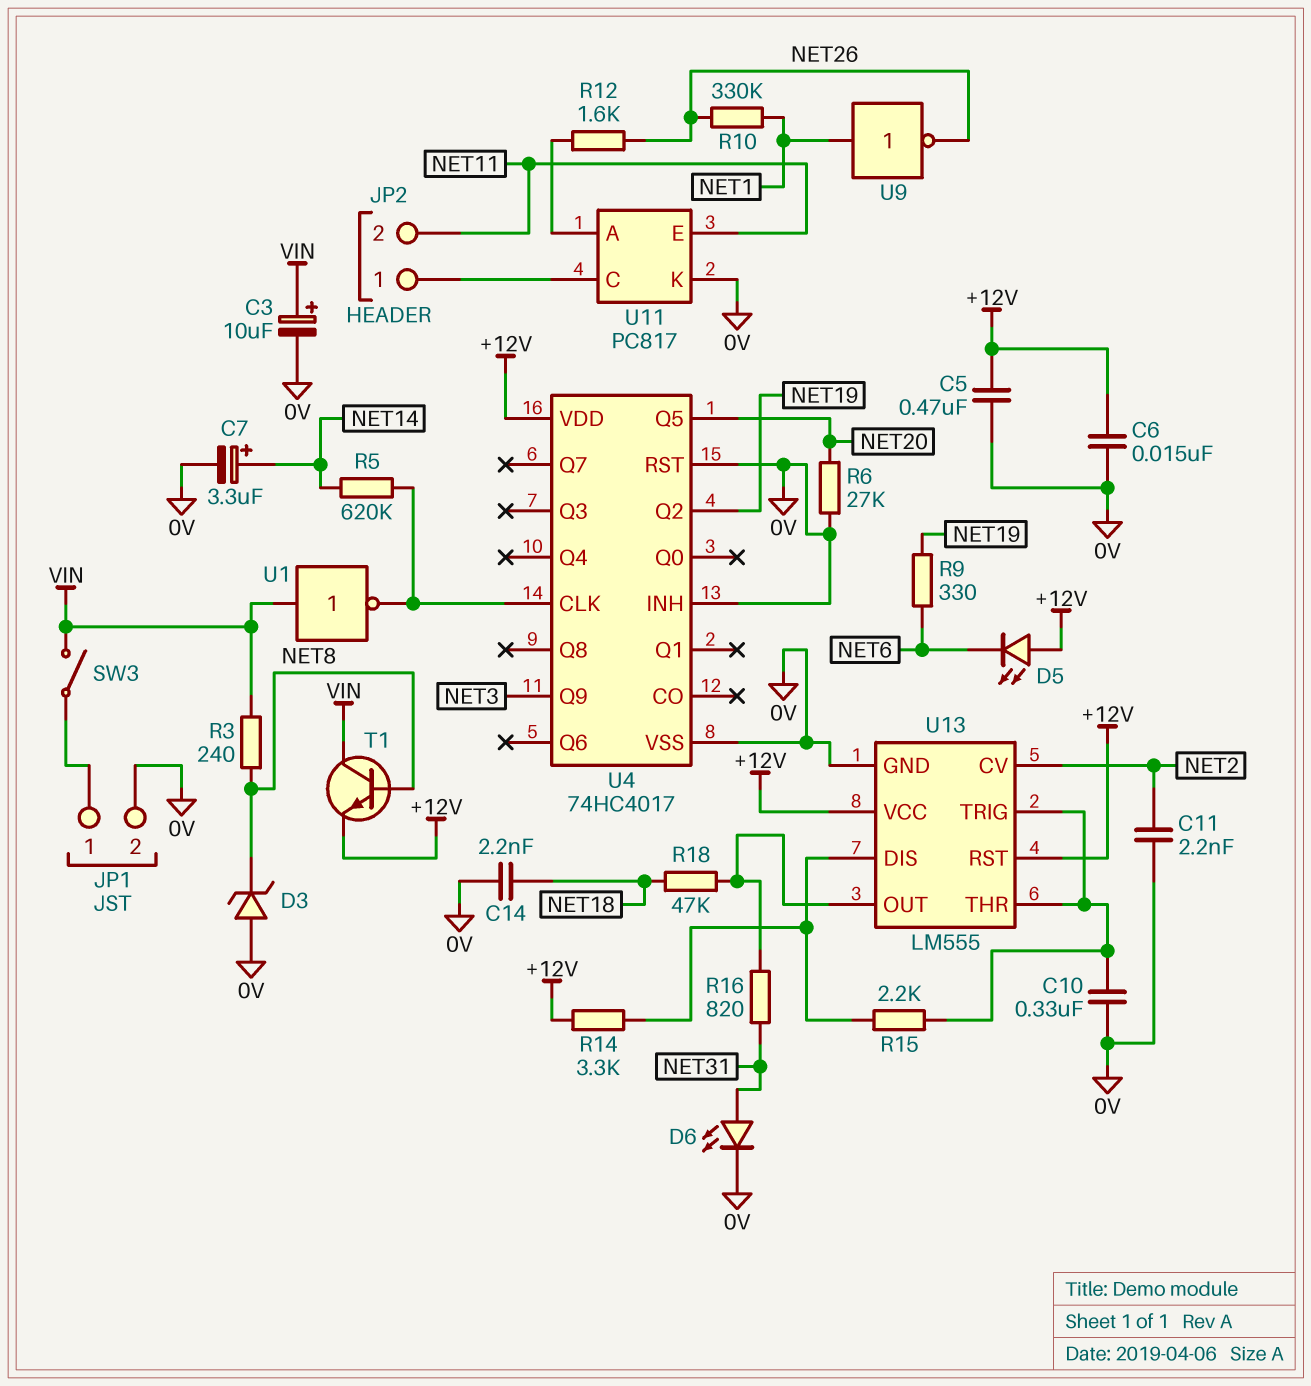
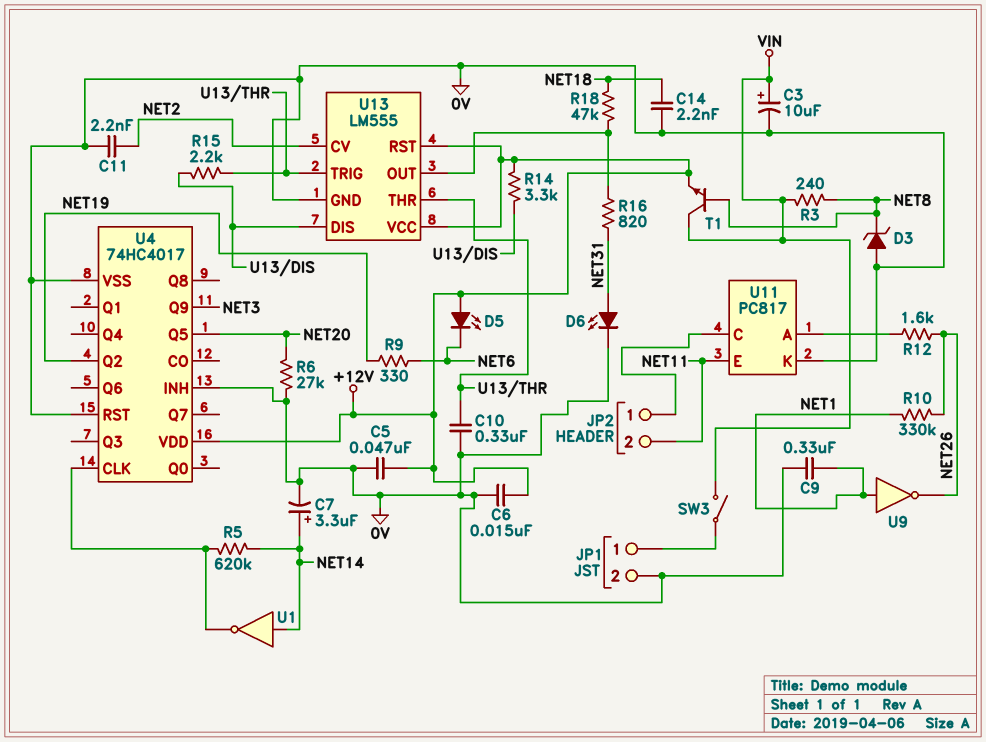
C5: 470nF (+12V, 0V) -> 47nF (+12V, 0V)
C9: none -> 330nF (0V, NET1)
U1: NOT (in VIN, out U4/CLK) -> NOT (in NET14, out U4/CLK)

